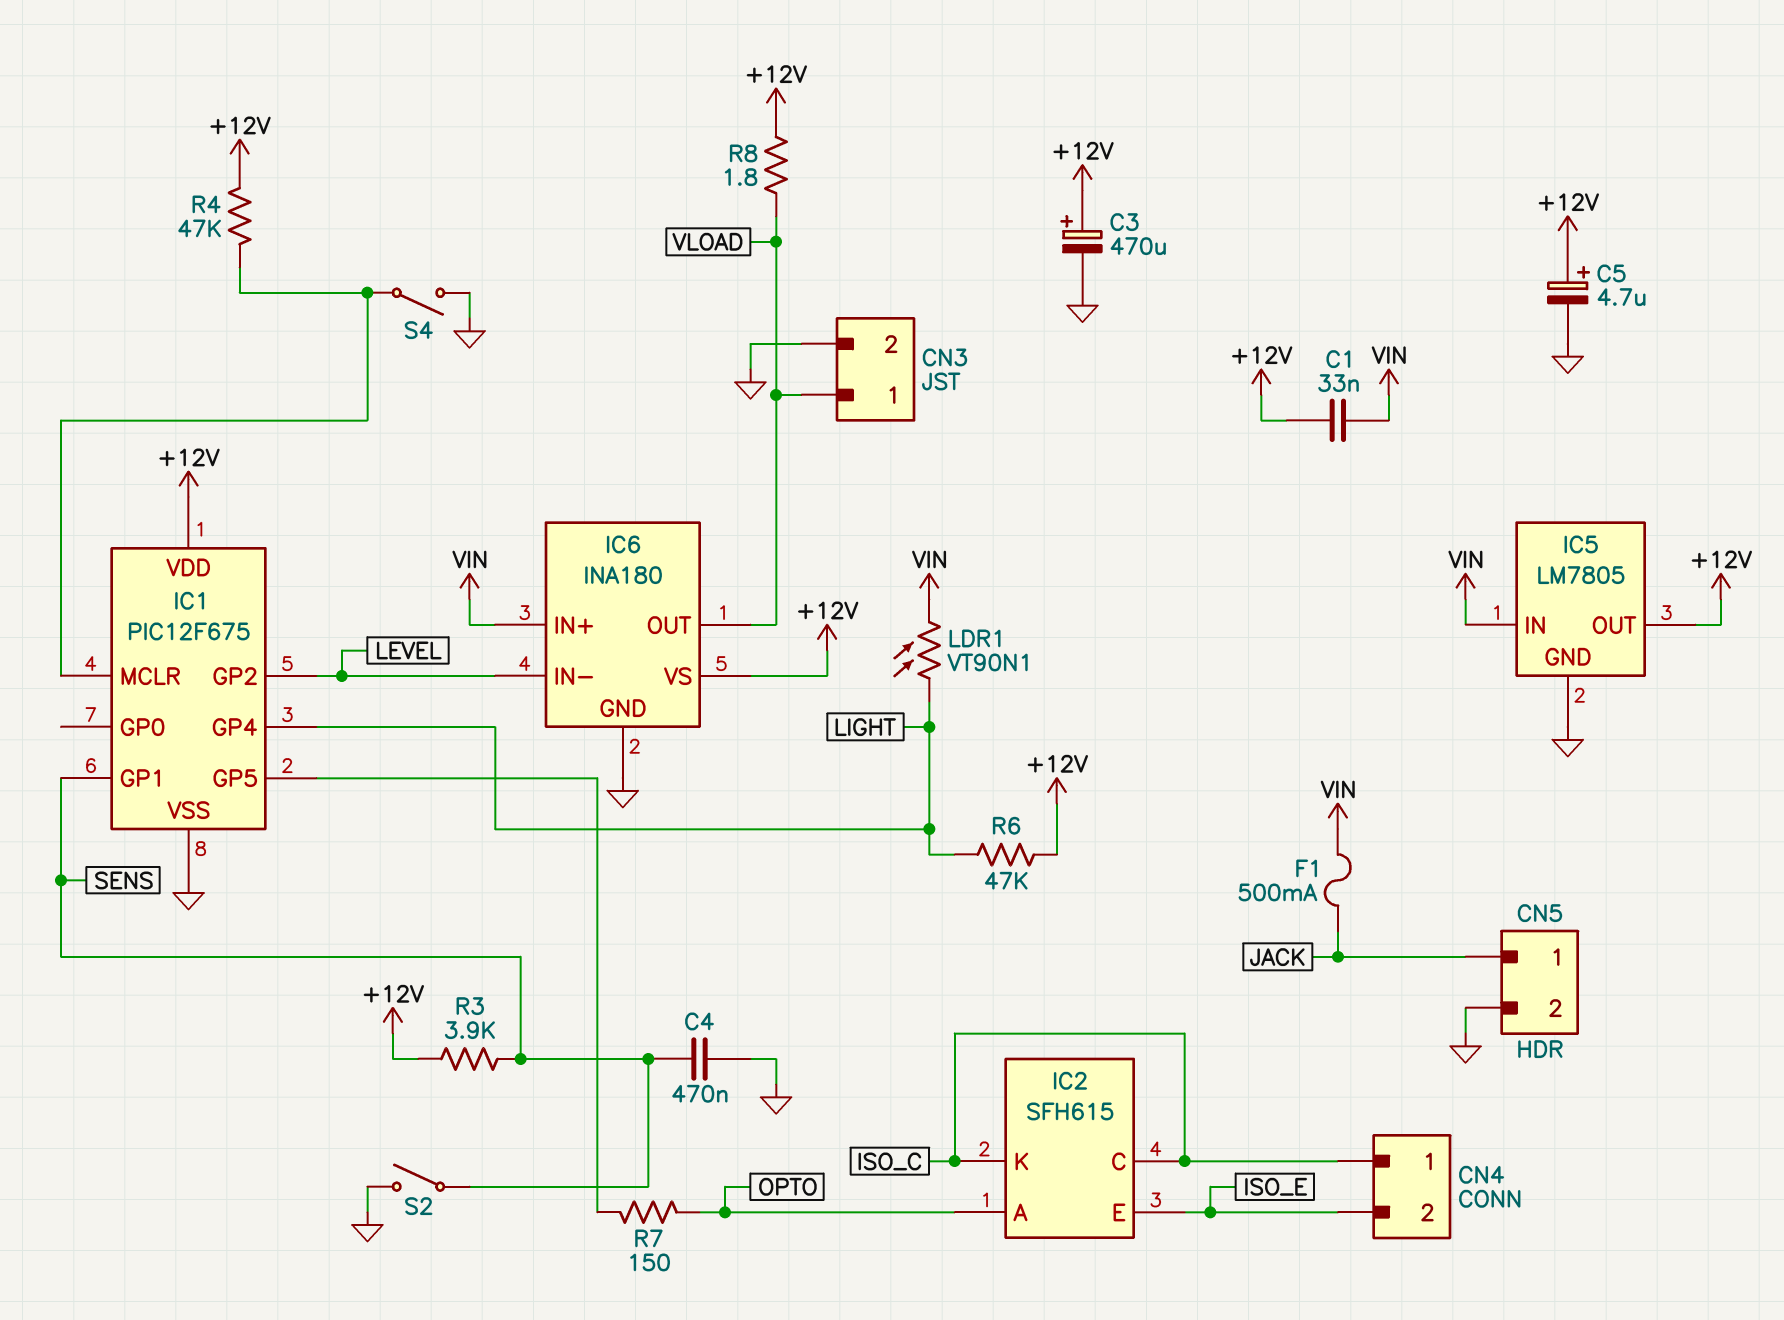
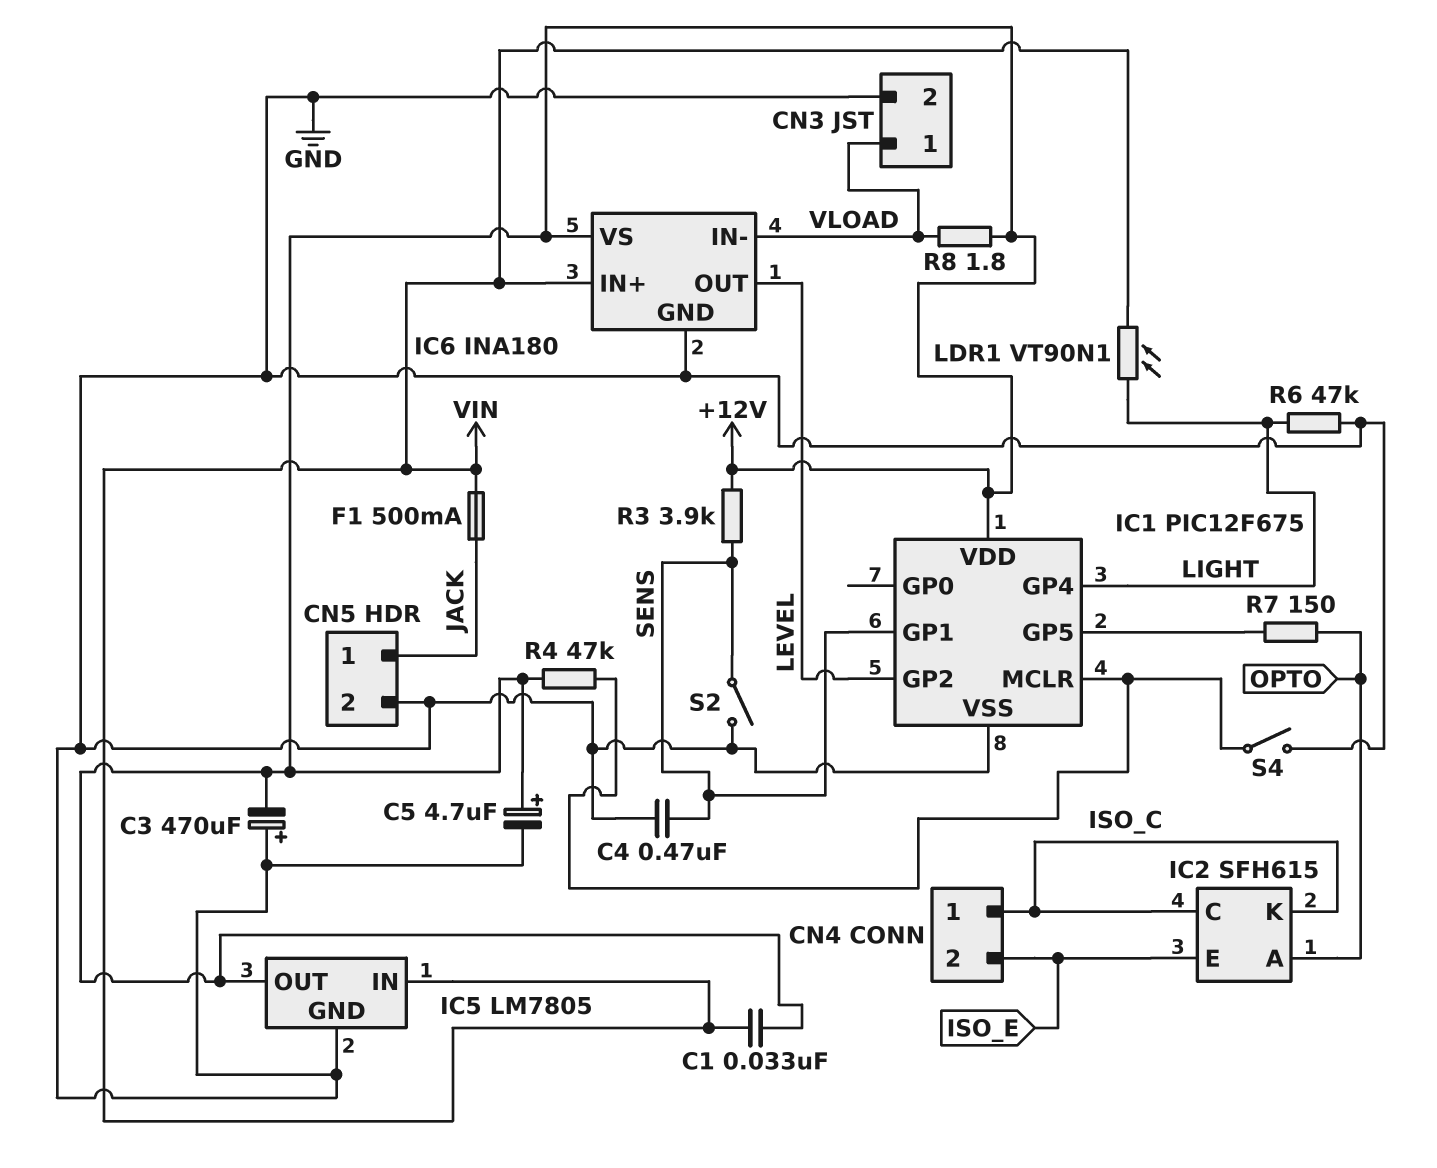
C3: 470uF (plus +12V, minus GND) -> 470uF (plus GND, minus +12V)
IC6 pin IN-: LEVEL -> VLOAD
IC6 pin OUT: VLOAD -> LEVEL
R6: 47k (+12V, LIGHT) -> 47k (GND, LIGHT)

